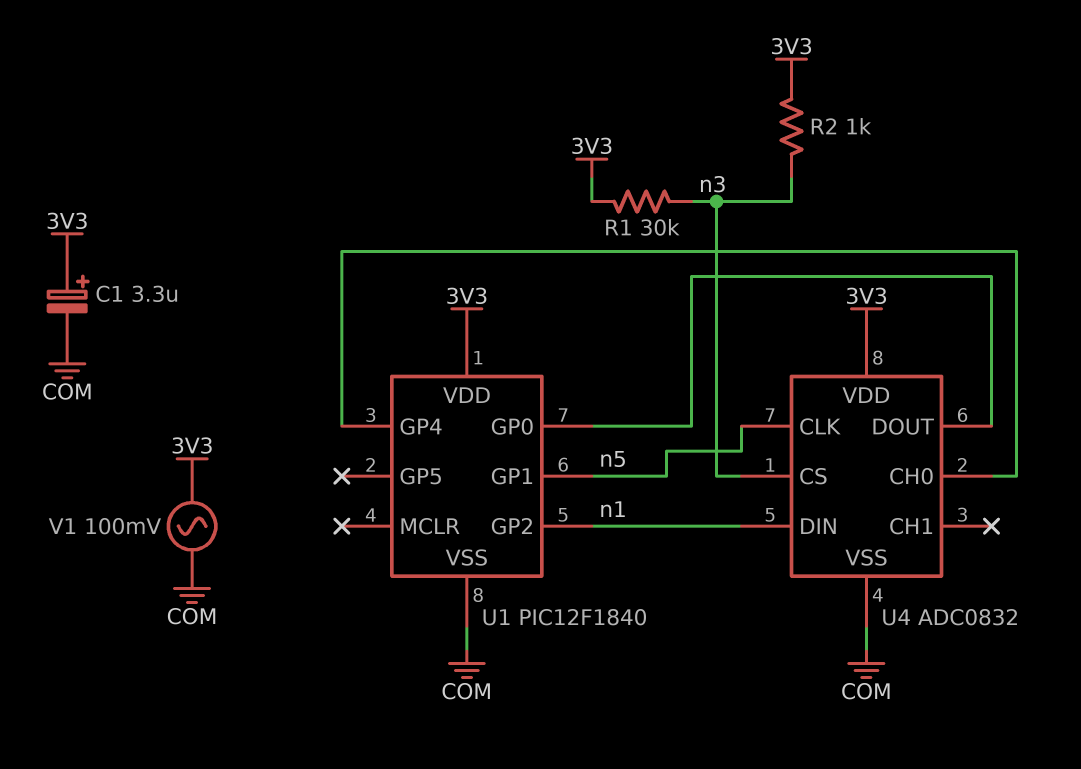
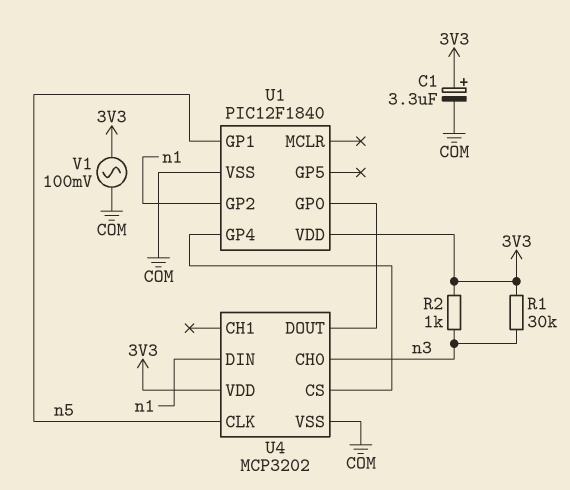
U4: ADC0832 -> MCP3202
U4 pin CH0: U1/GP4 -> n3
U4 pin CS: n3 -> U1/GP4

